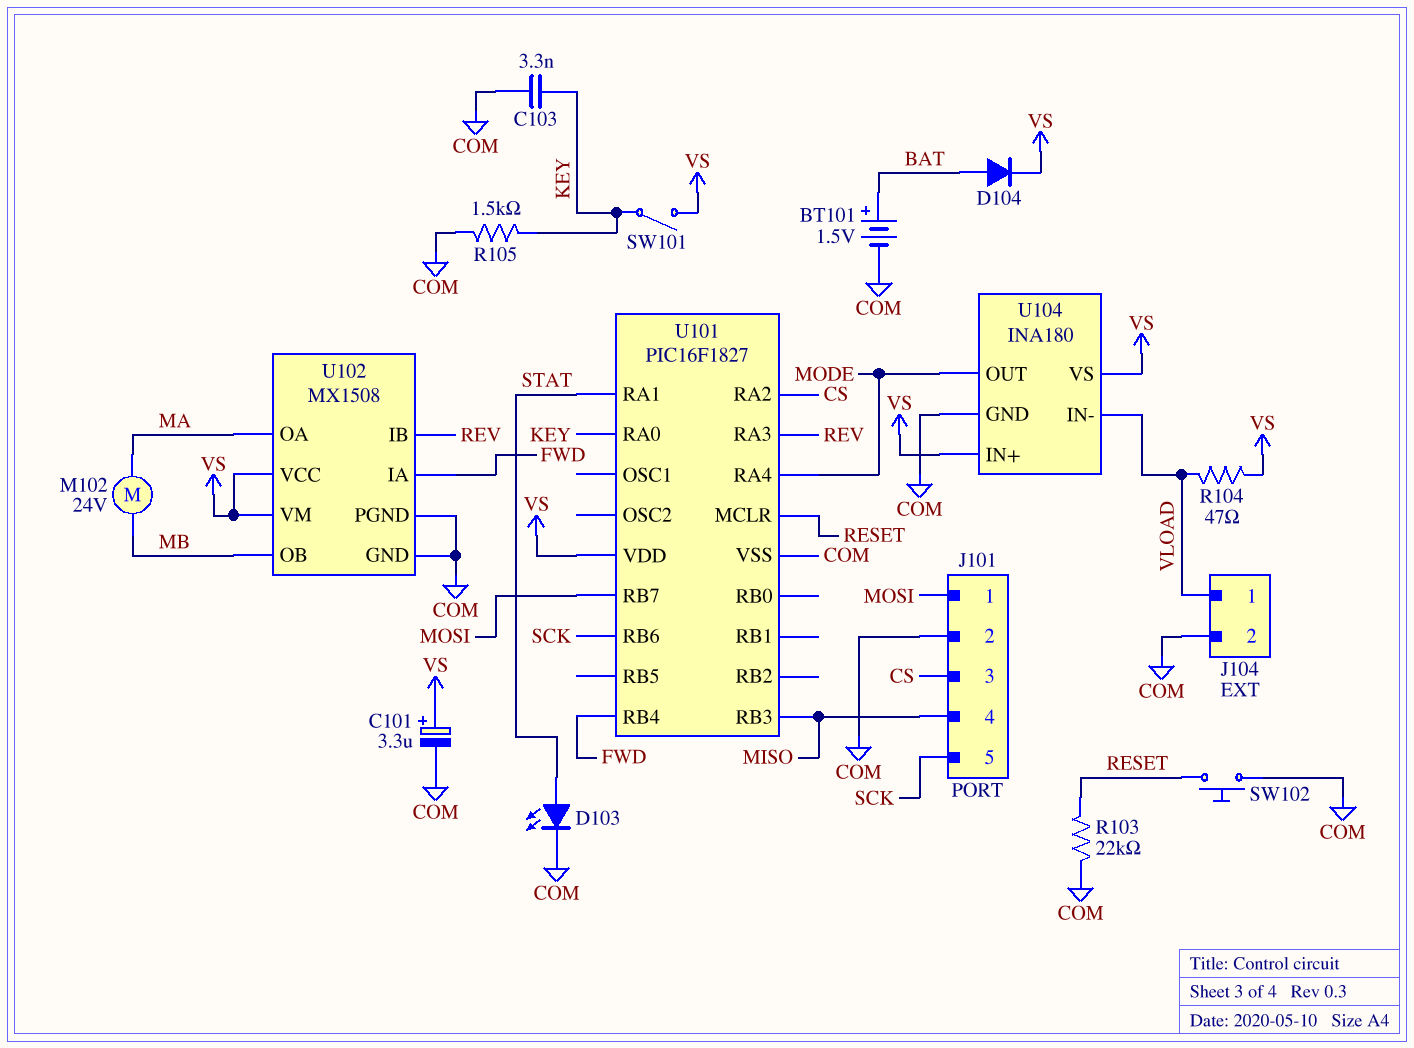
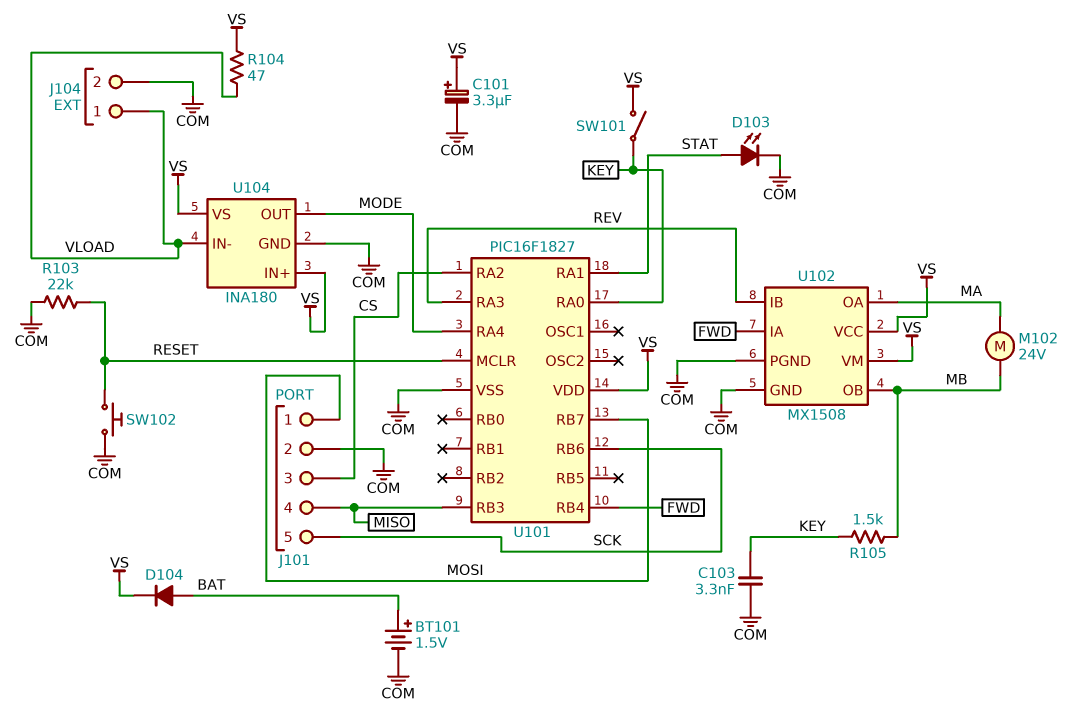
R105: 1.5k (COM, KEY) -> 1.5k (KEY, MB)

